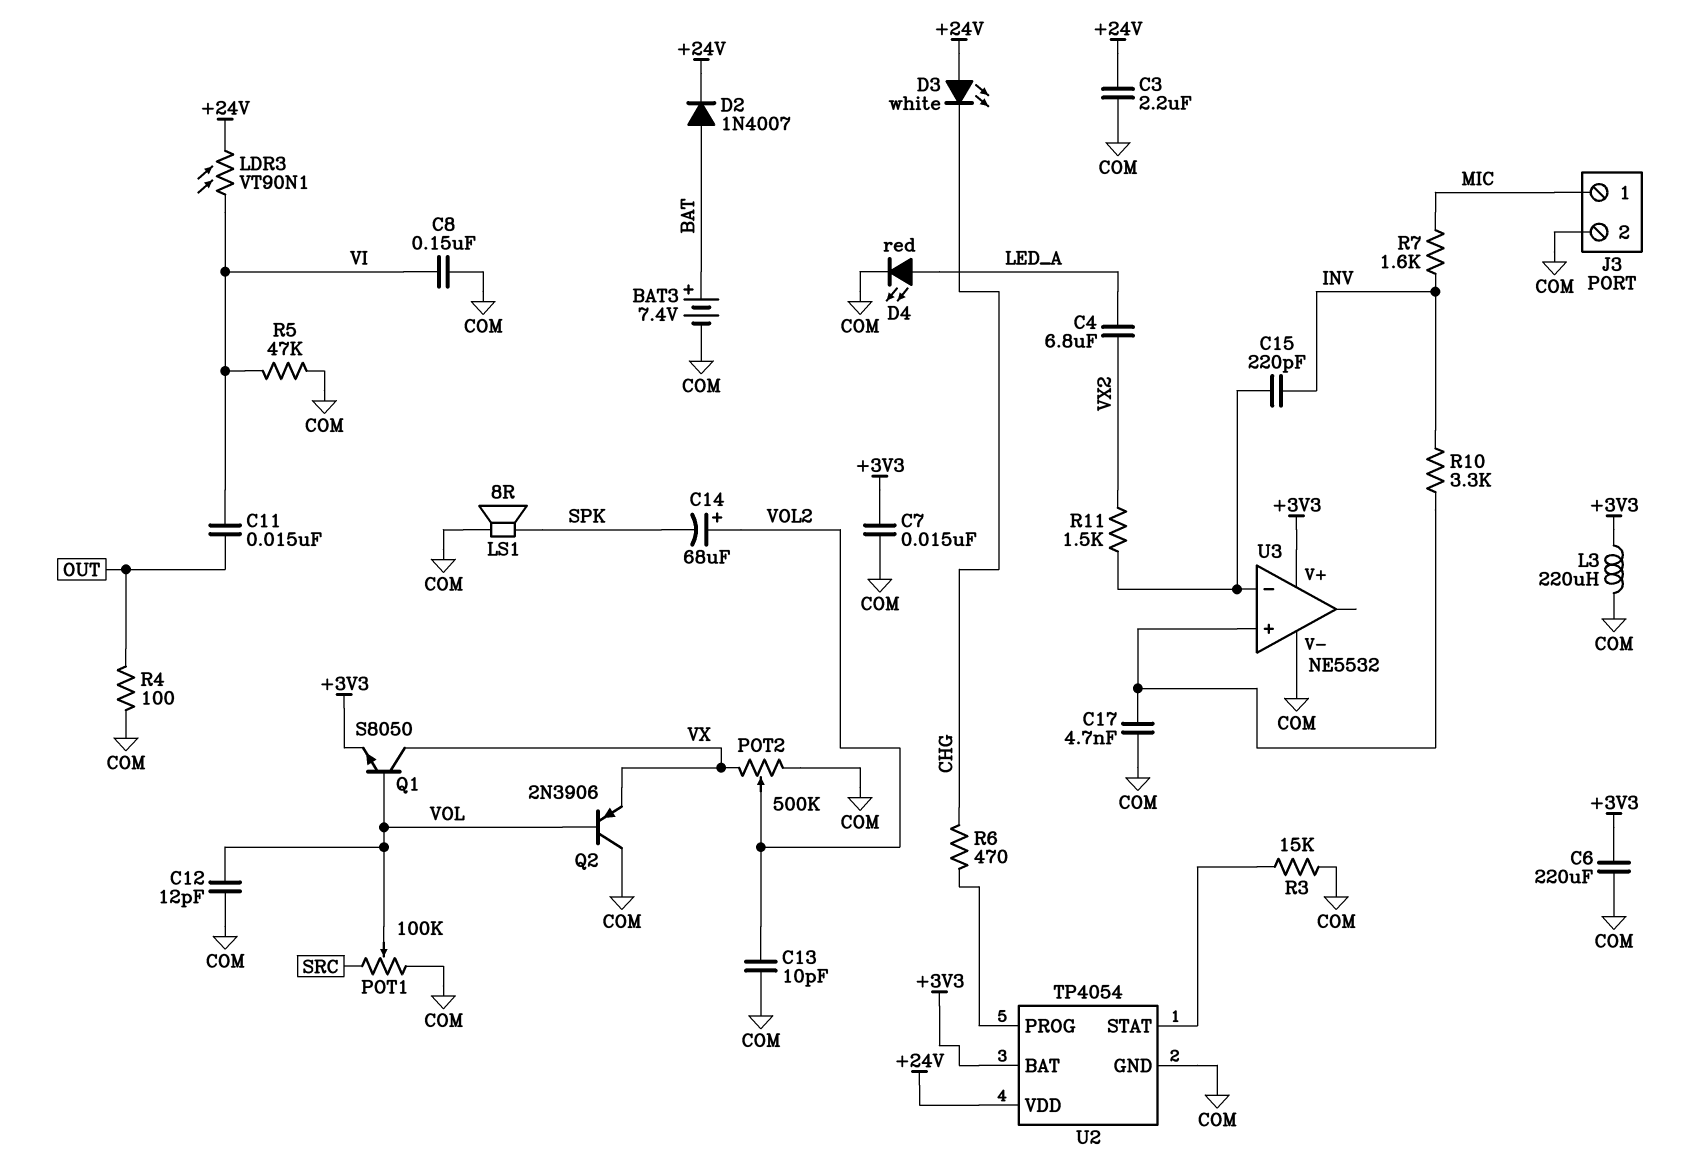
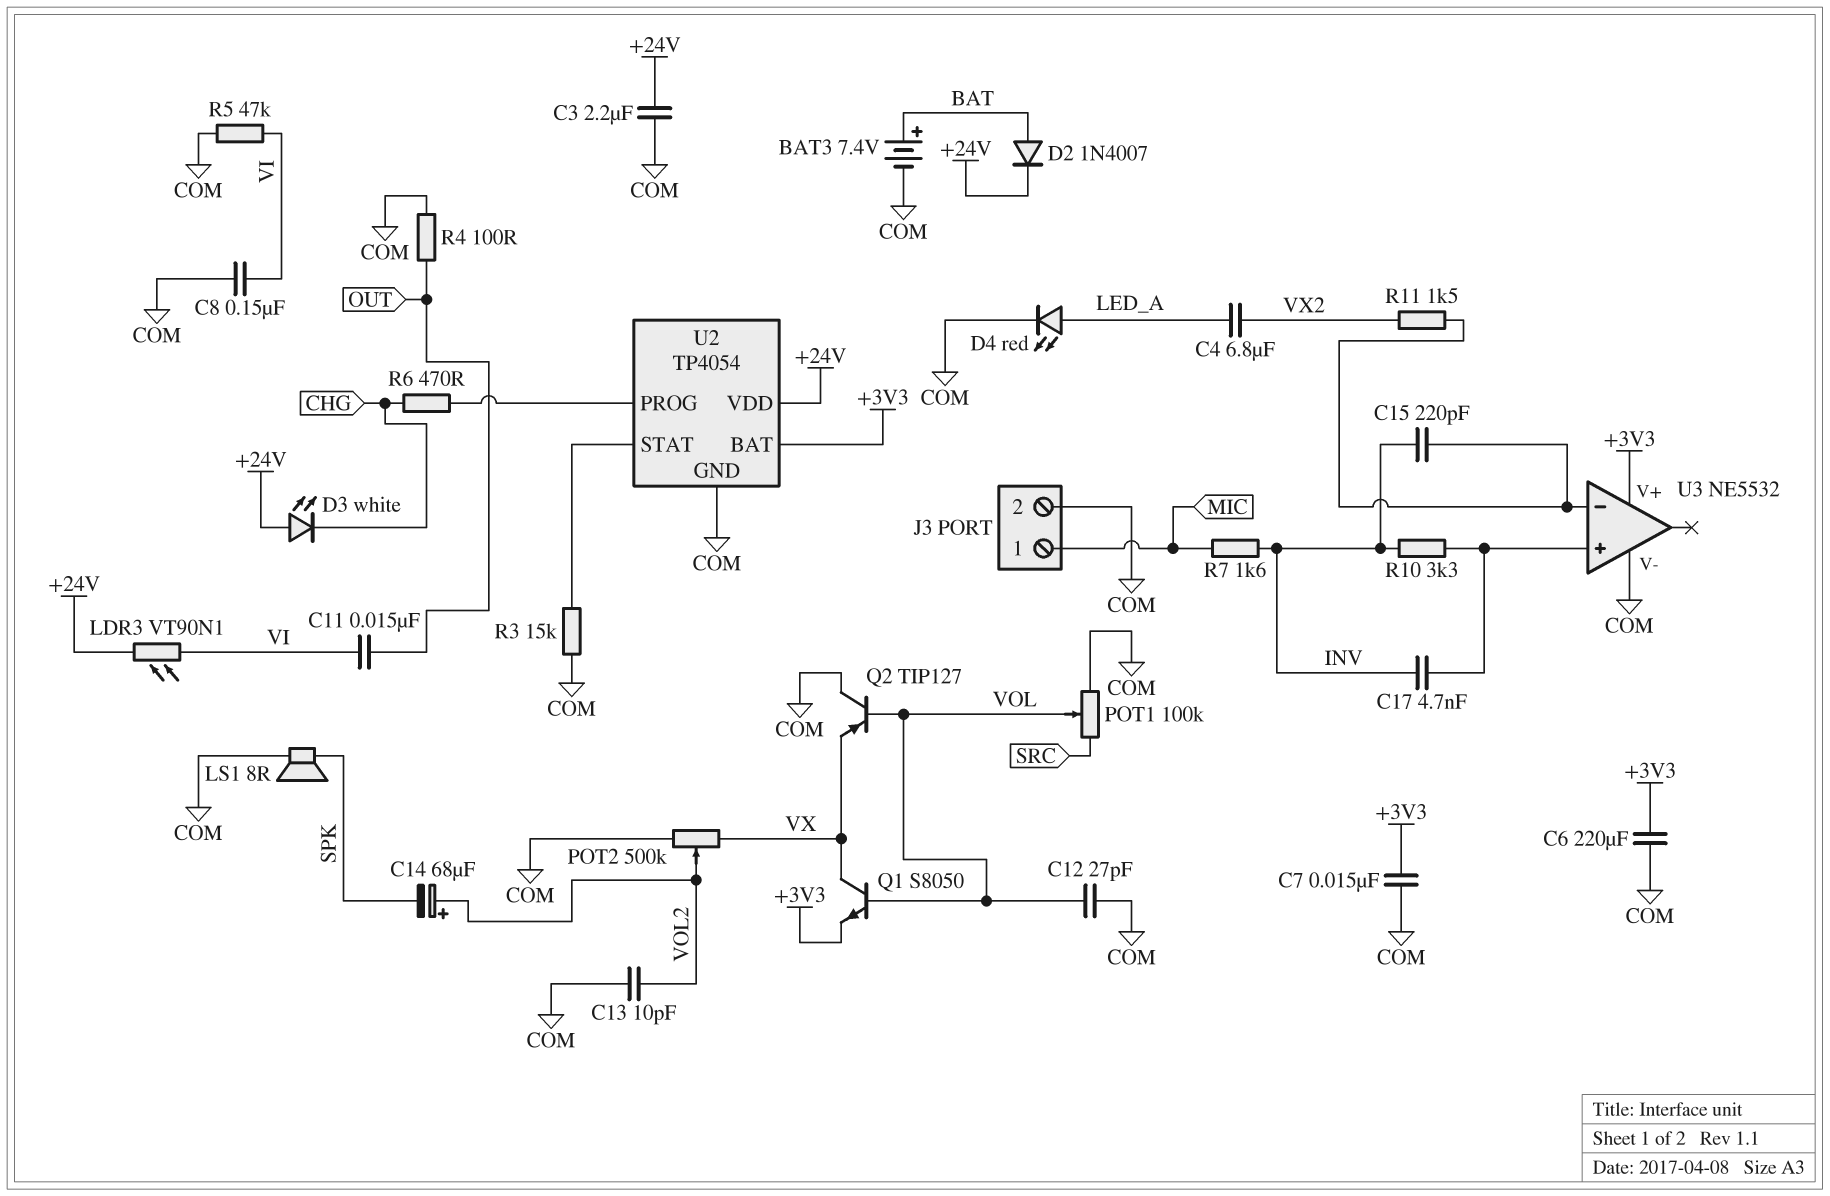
C12: 12pF (COM, VOL) -> 27pF (COM, VOL)
C17: 4.7nF (COM, U3/in+) -> 4.7nF (INV, U3/in+)
L3: 220uH (+3V3, COM) -> none
Q2: PNP 2N3906 (B VOL, C COM, E VX) -> PNP TIP127 (B VOL, C COM, E VX)

